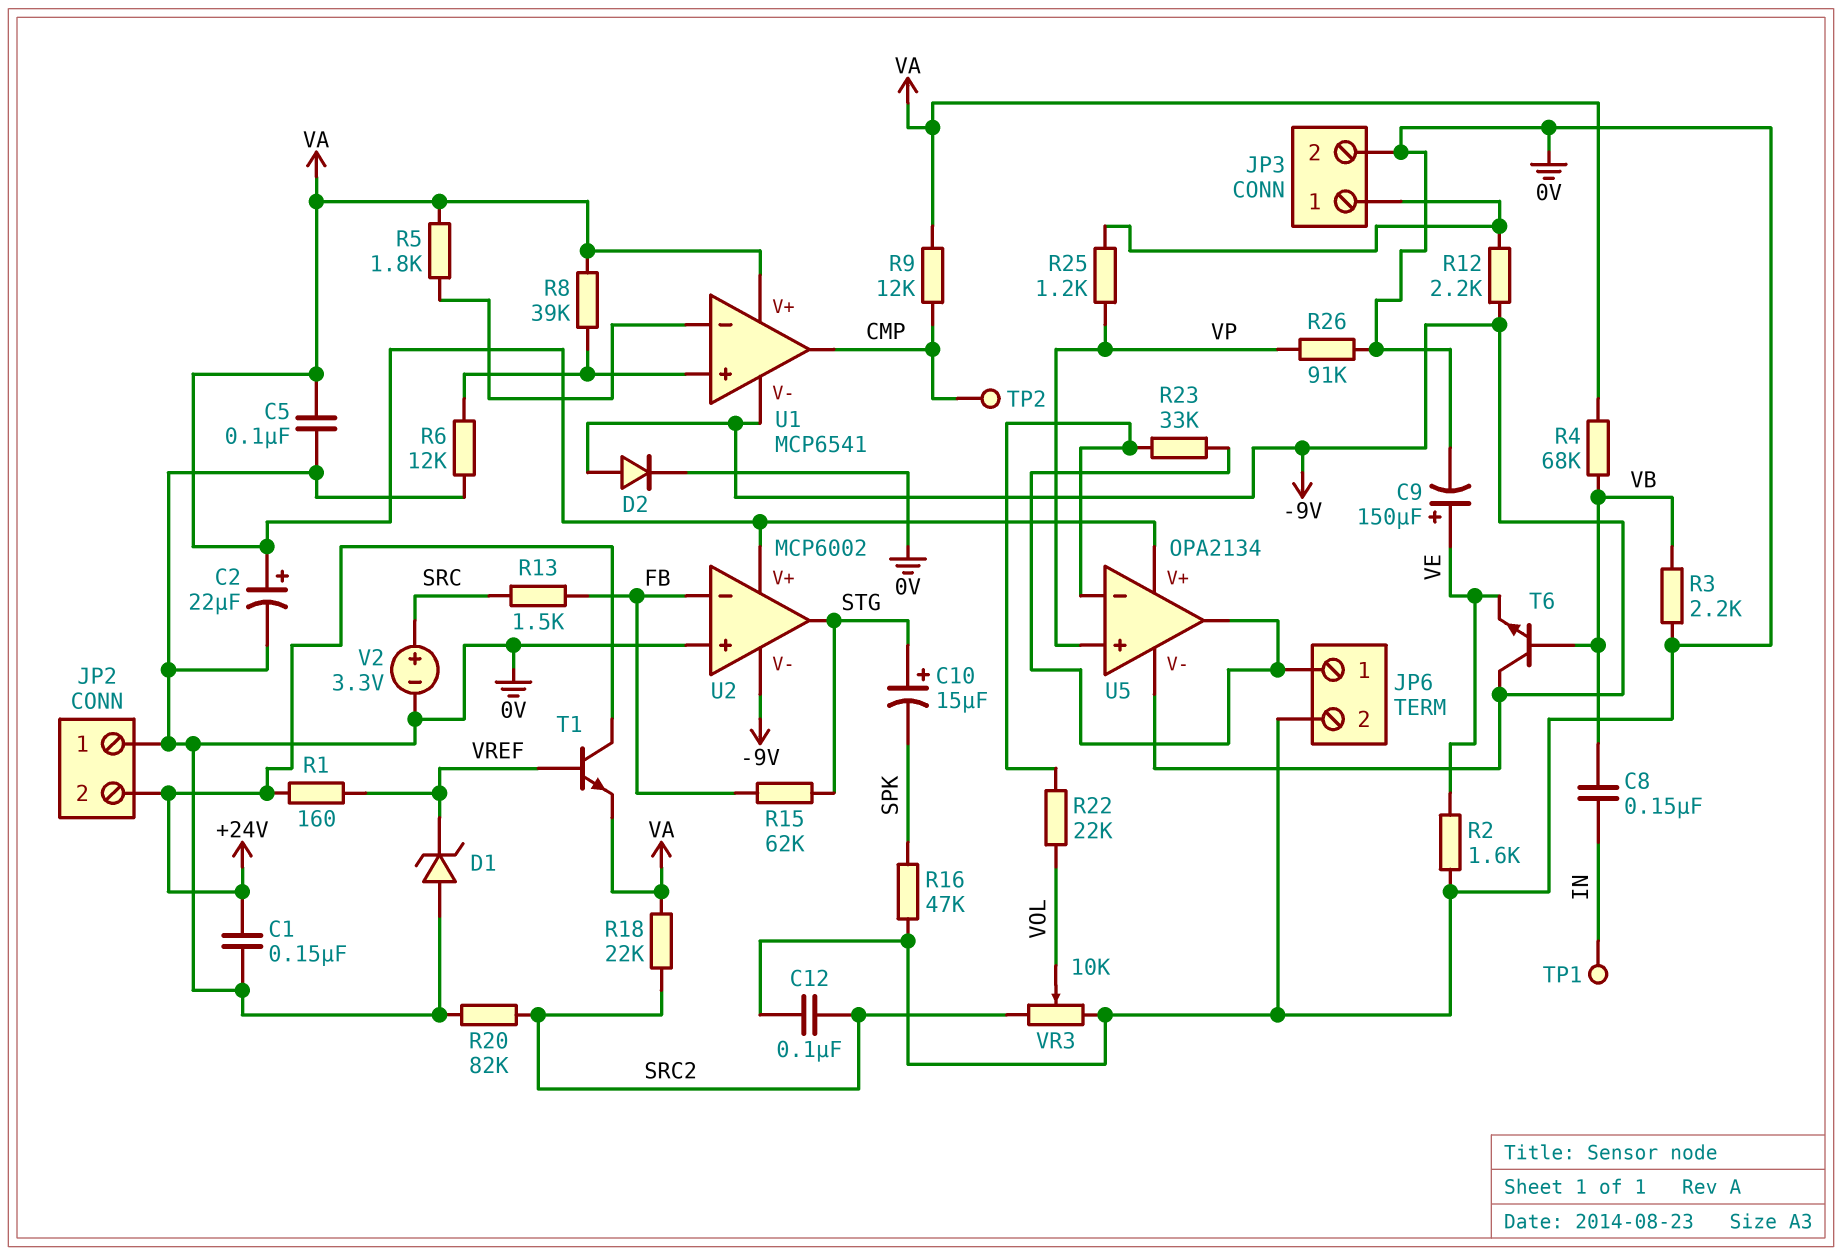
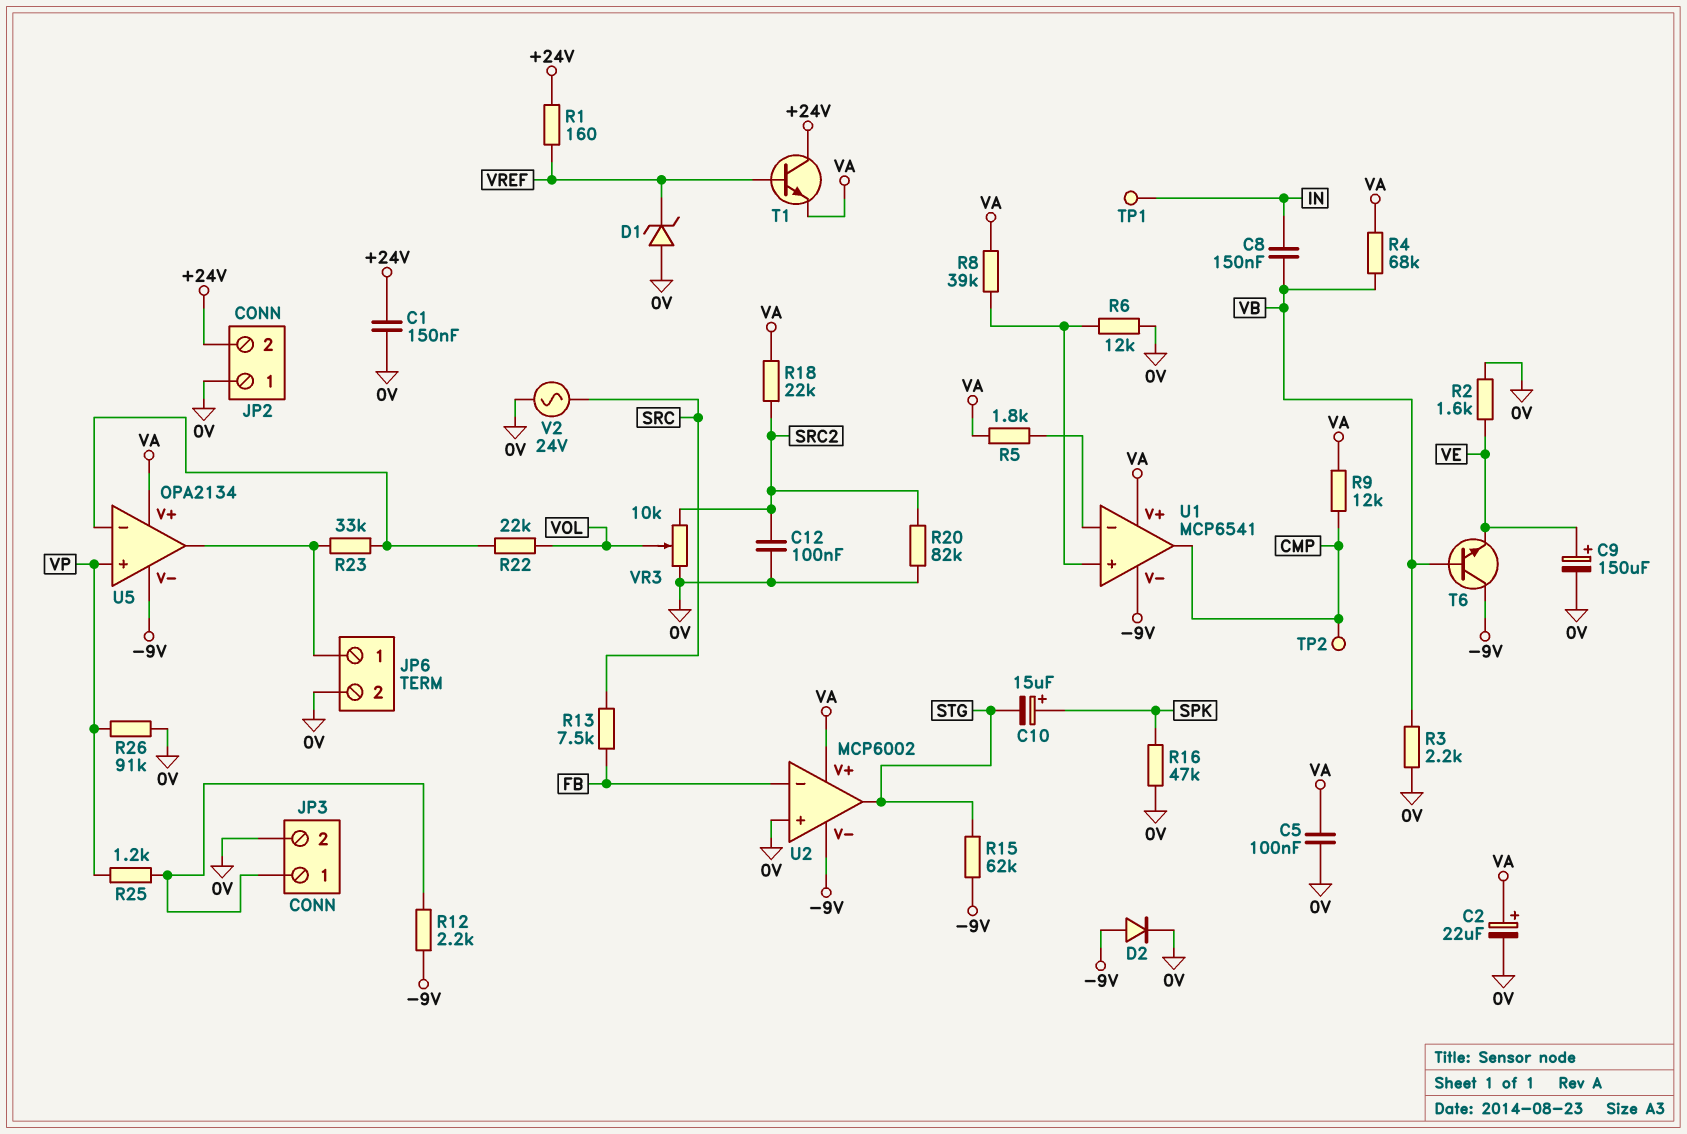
C10: 15uF (plus STG, minus SPK) -> 15uF (plus SPK, minus STG)
R13: 1.5k (FB, SRC) -> 7.5k (FB, SRC)
R15: 62k (FB, STG) -> 62k (-9V, STG)
V2: 3.3V (plus SRC, minus 0V) -> AC 24V (0V, SRC)

